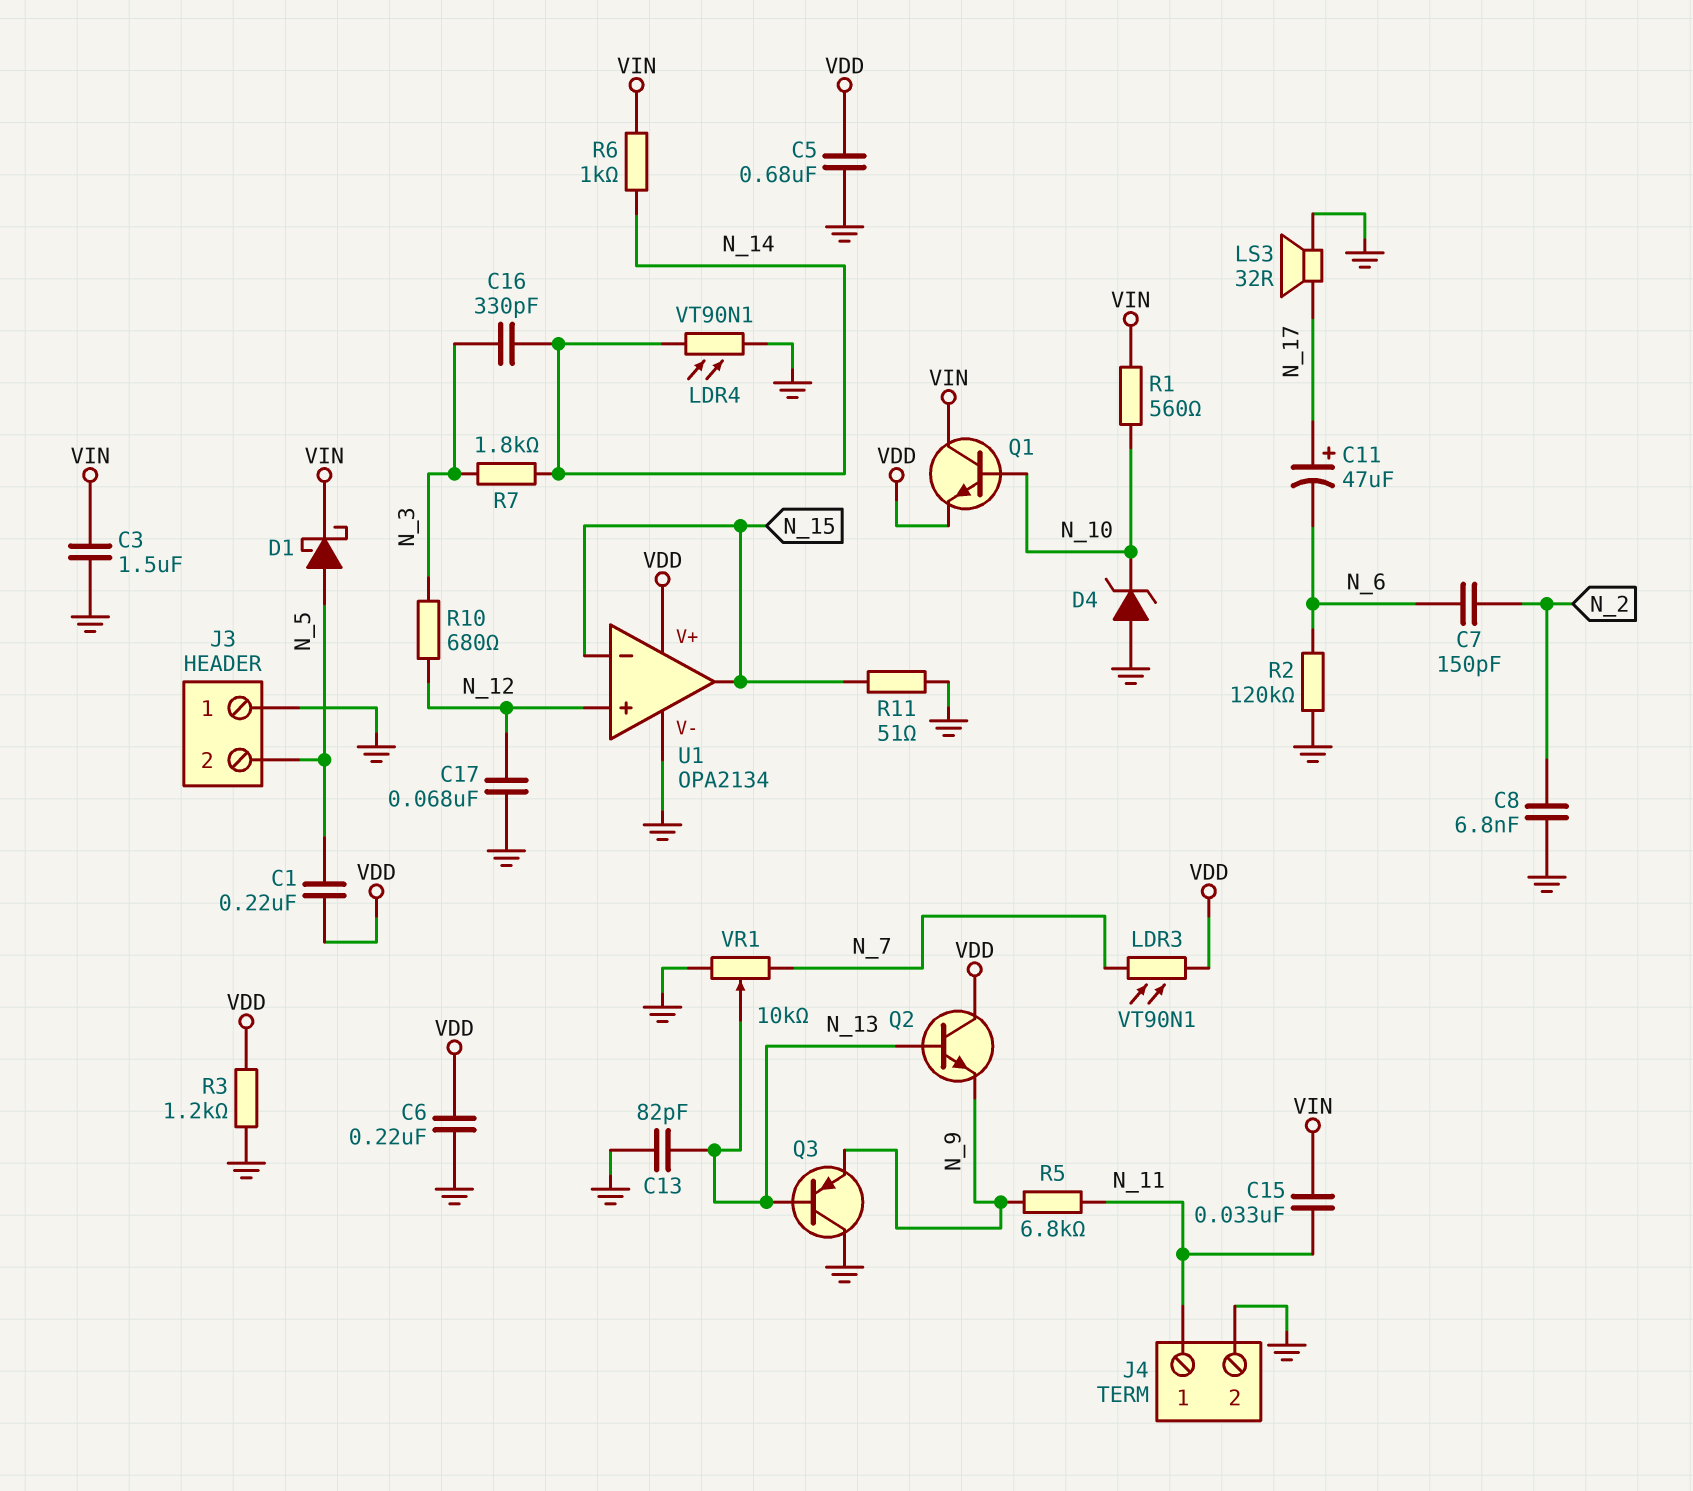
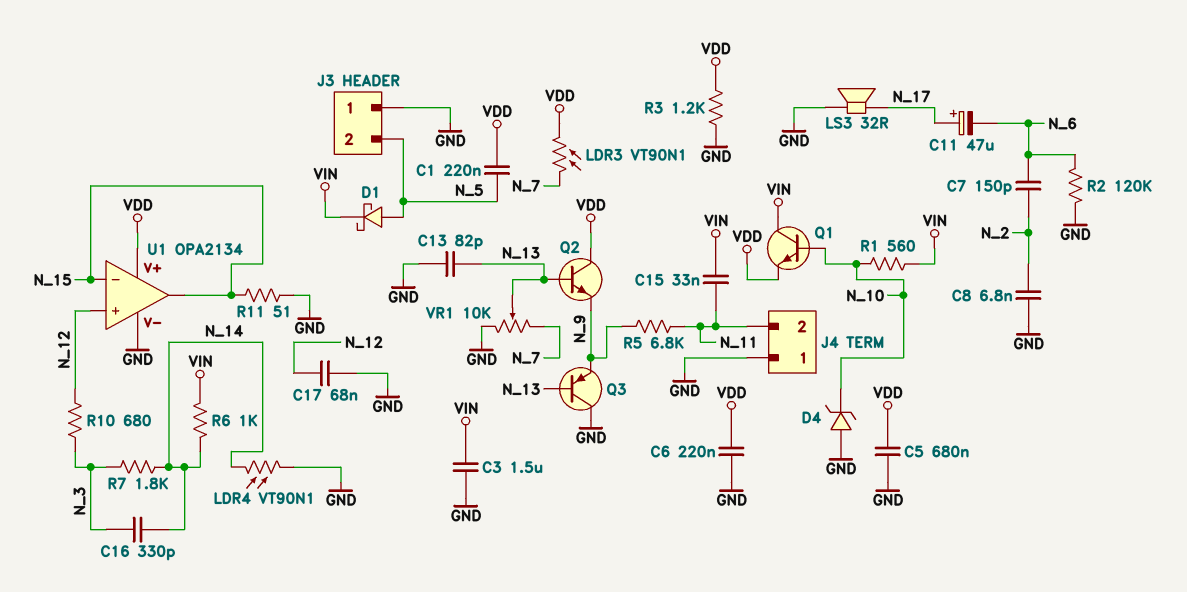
J4 pin 1: N_11 -> GND
J4 pin 2: GND -> N_11

